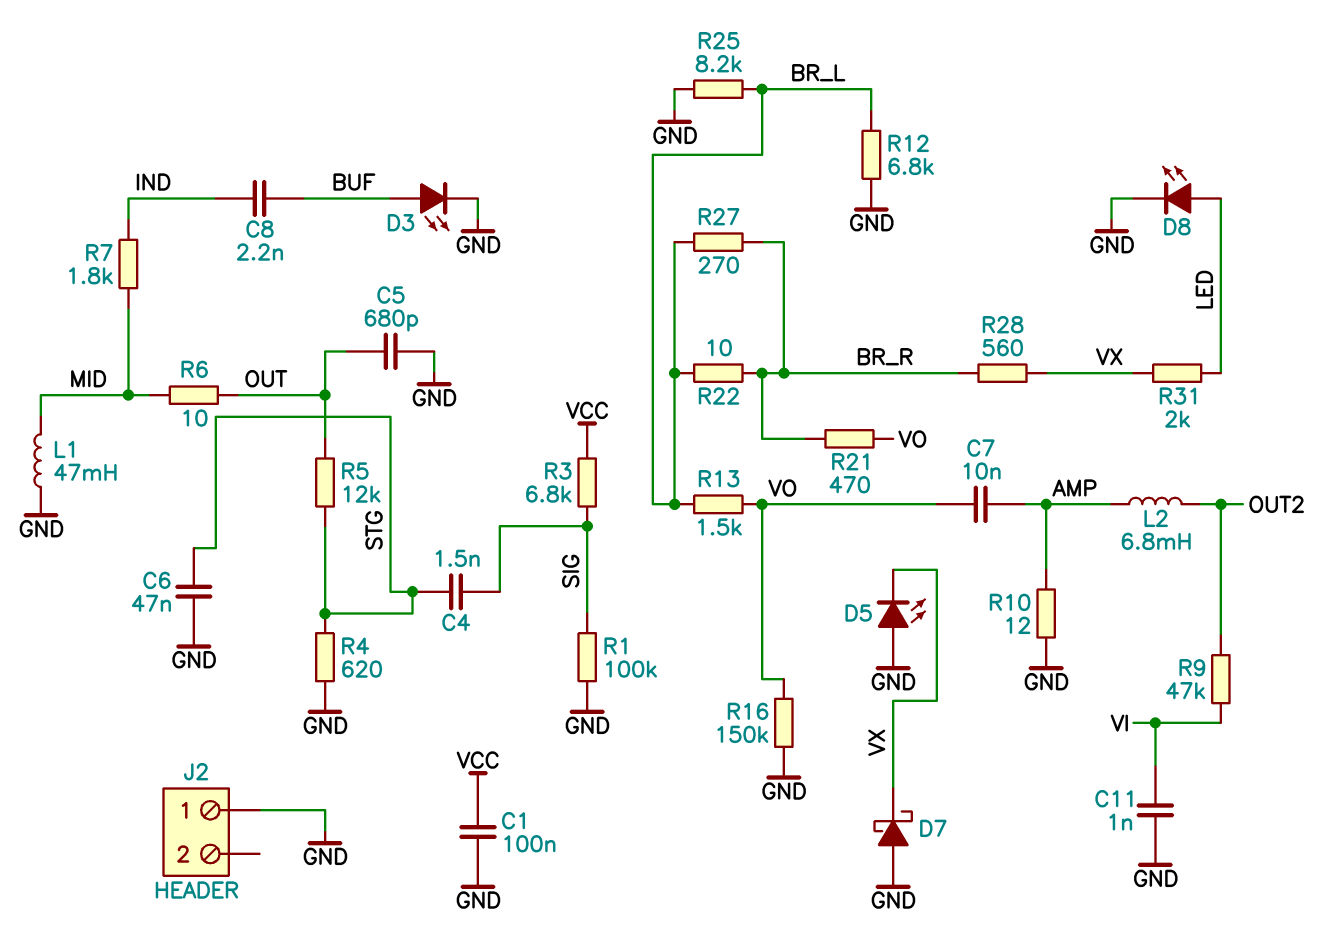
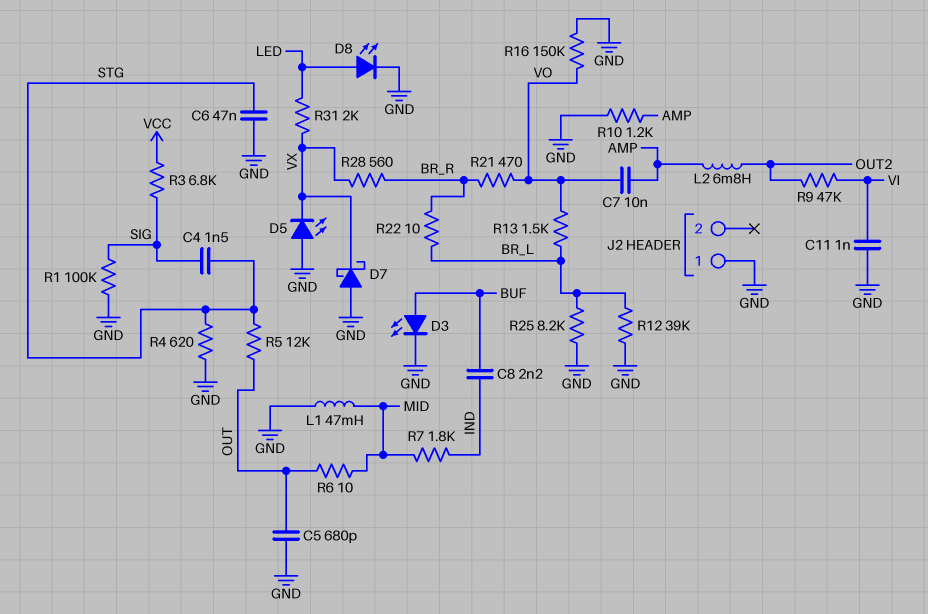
C1: 100nF (GND, VCC) -> none
R10: 12 (AMP, GND) -> 1.2k (AMP, GND)
R12: 6.8k (BR_L, GND) -> 39k (BR_L, GND)
R27: 270 (BR_L, BR_R) -> none

